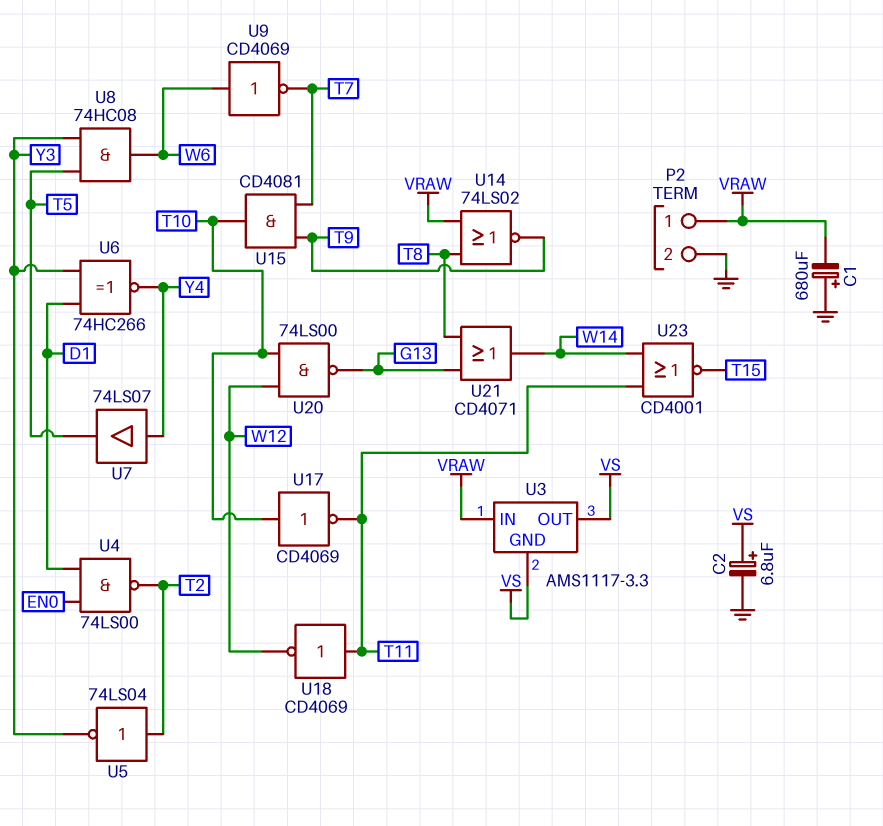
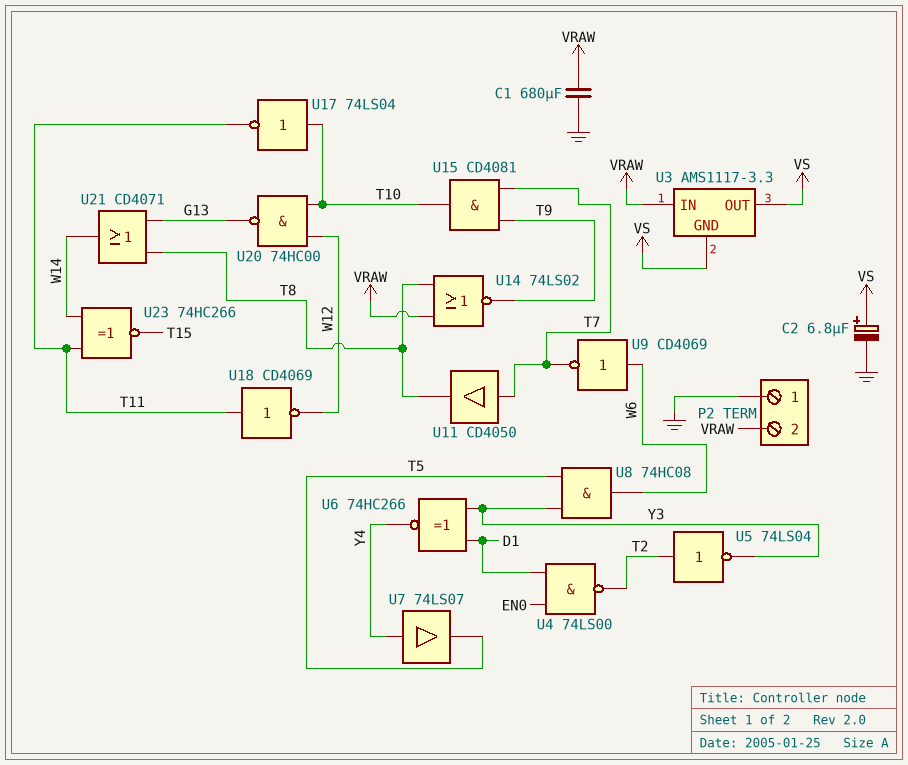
C1: 680uF (plus GND, minus VRAW) -> 680uF (GND, VRAW)
P2 pin 1: VRAW -> GND
P2 pin 2: GND -> VRAW
U11: none -> buffer CD4050 (in T7, out T8)
U17: NOT CD4069 (in T10, out T11) -> NOT 74LS04 (in T10, out T11)
U20: NAND 74LS00 (in T10, in W12, out G13) -> NAND 74HC00 (in T10, in W12, out G13)
U23: NOR CD4001 (in T11, in W14, out T15) -> XNOR 74HC266 (in T11, in W14, out T15)

